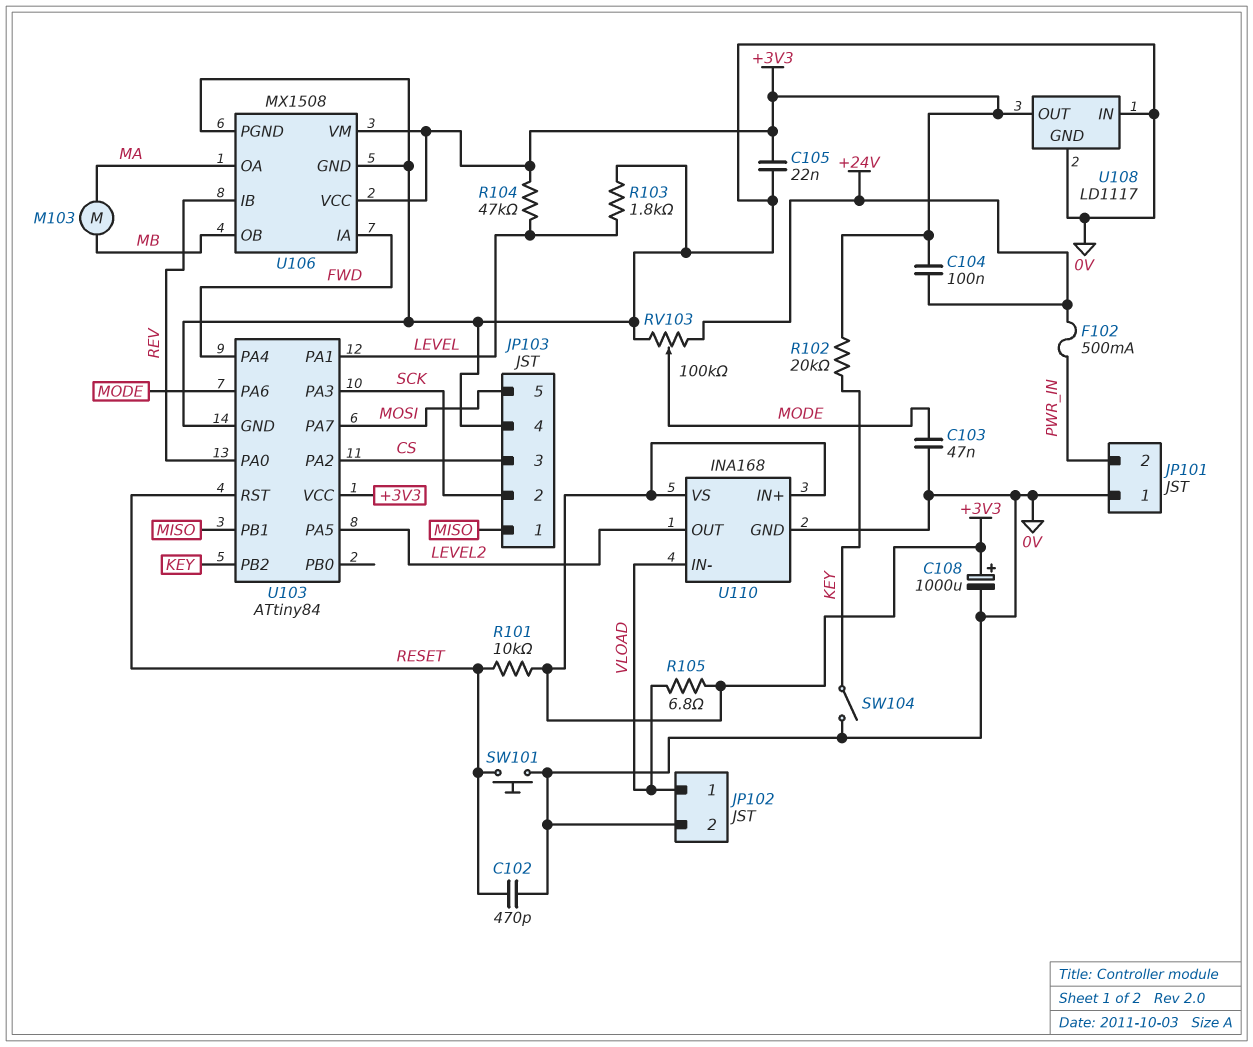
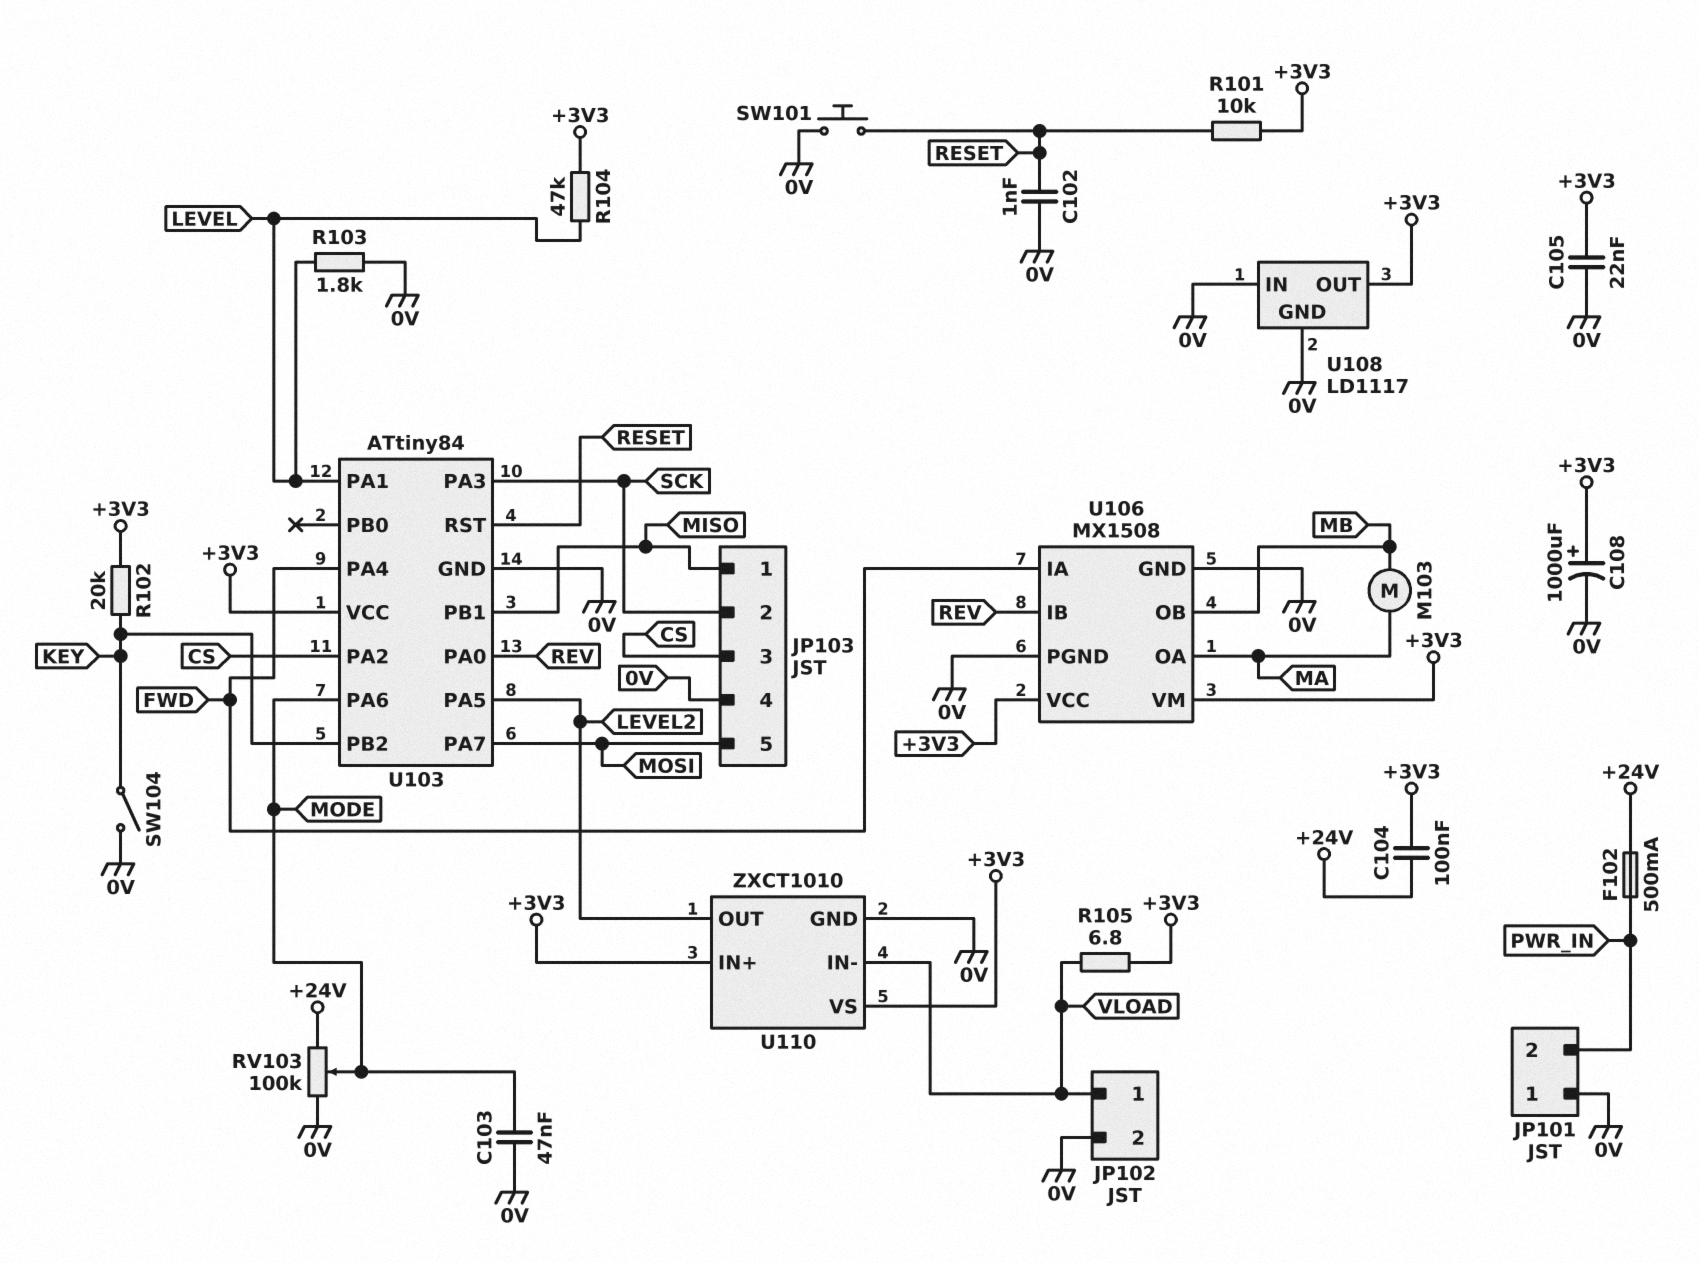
C102: 470pF (0V, RESET) -> 1nF (0V, RESET)
U110: INA168 -> ZXCT1010

